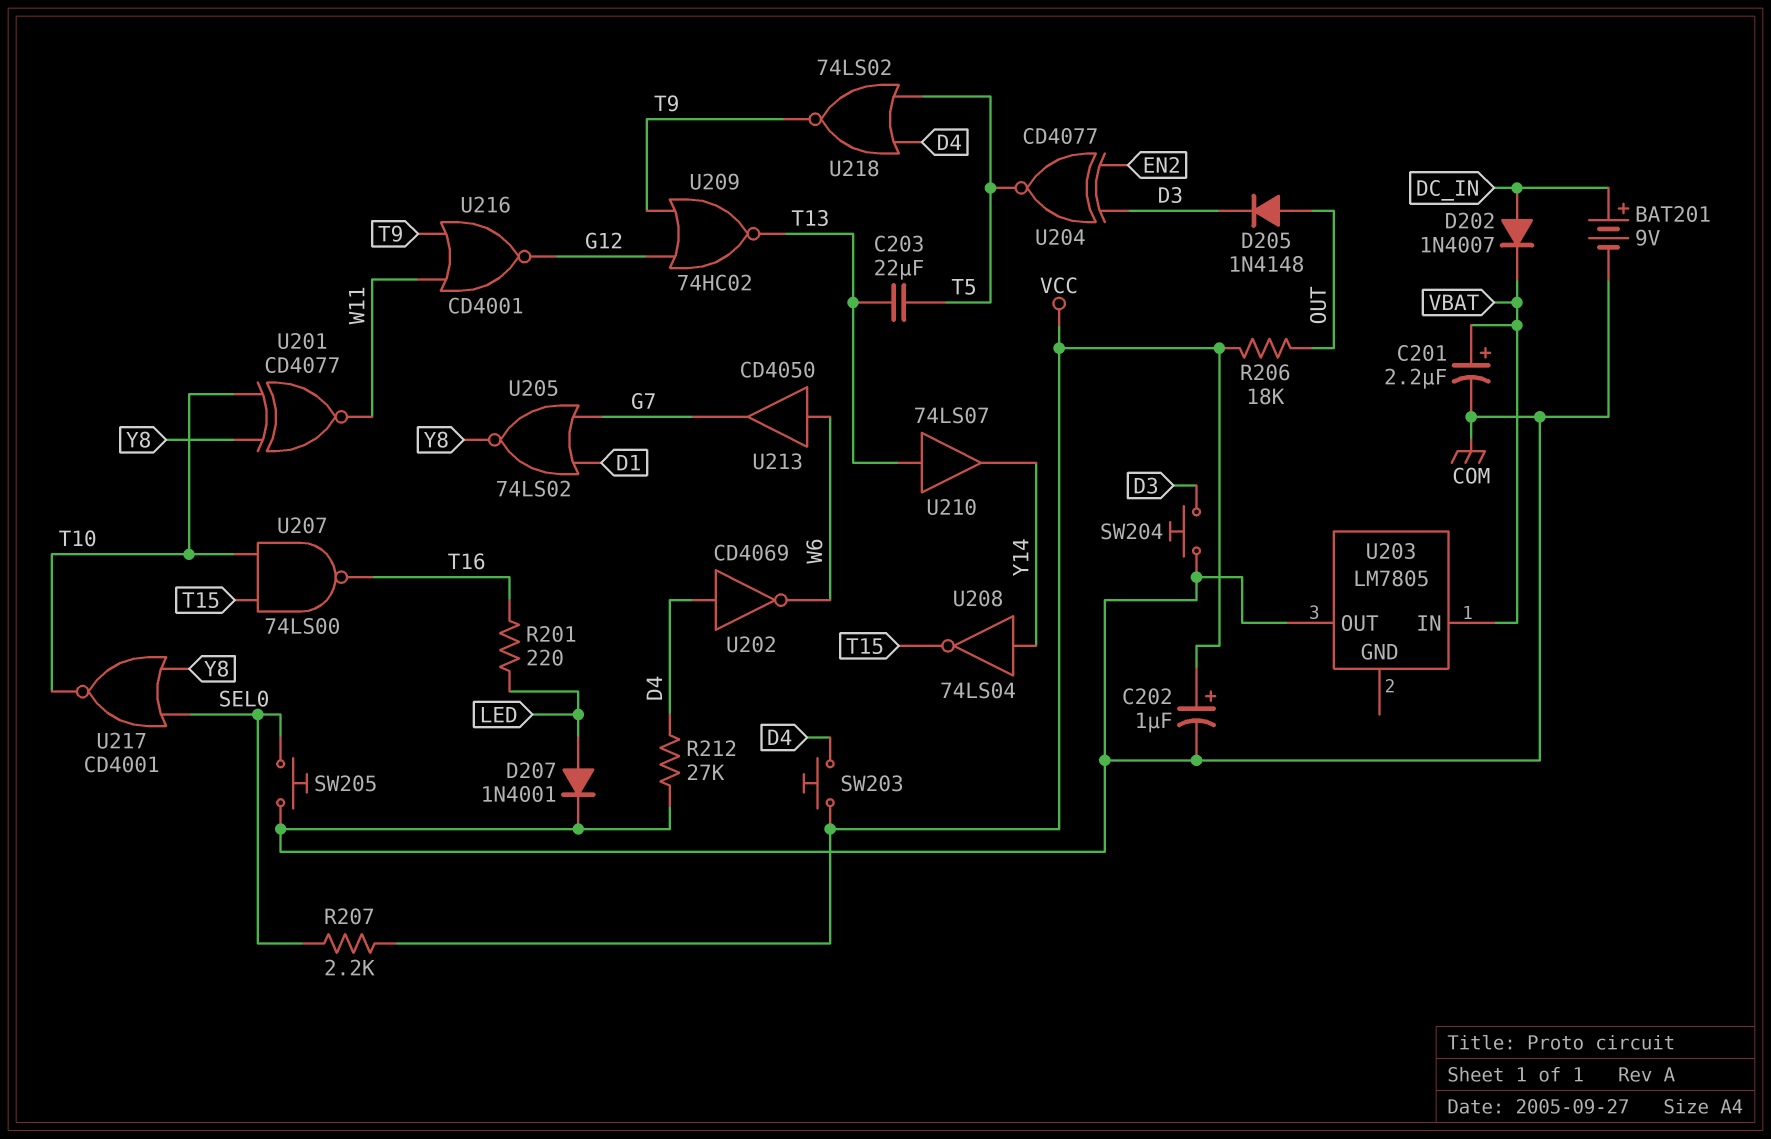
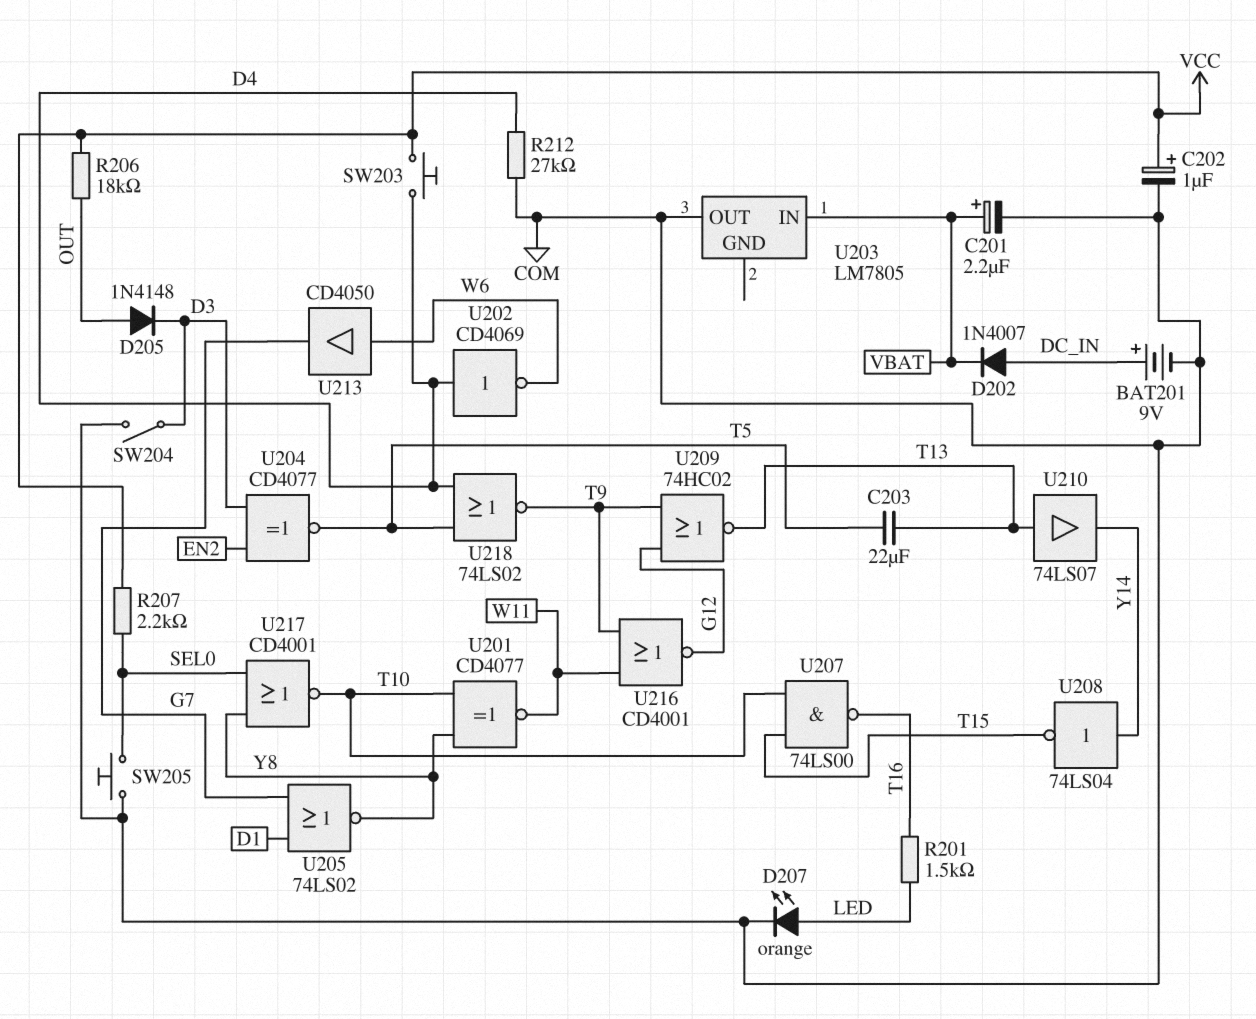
D207: diode 1N4001 (A LED, K COM) -> LED orange (A LED, K COM)
R201: 220 (LED, T16) -> 1.5k (LED, T16)
SW204: button (COM, D3) -> switch (COM, D3)

